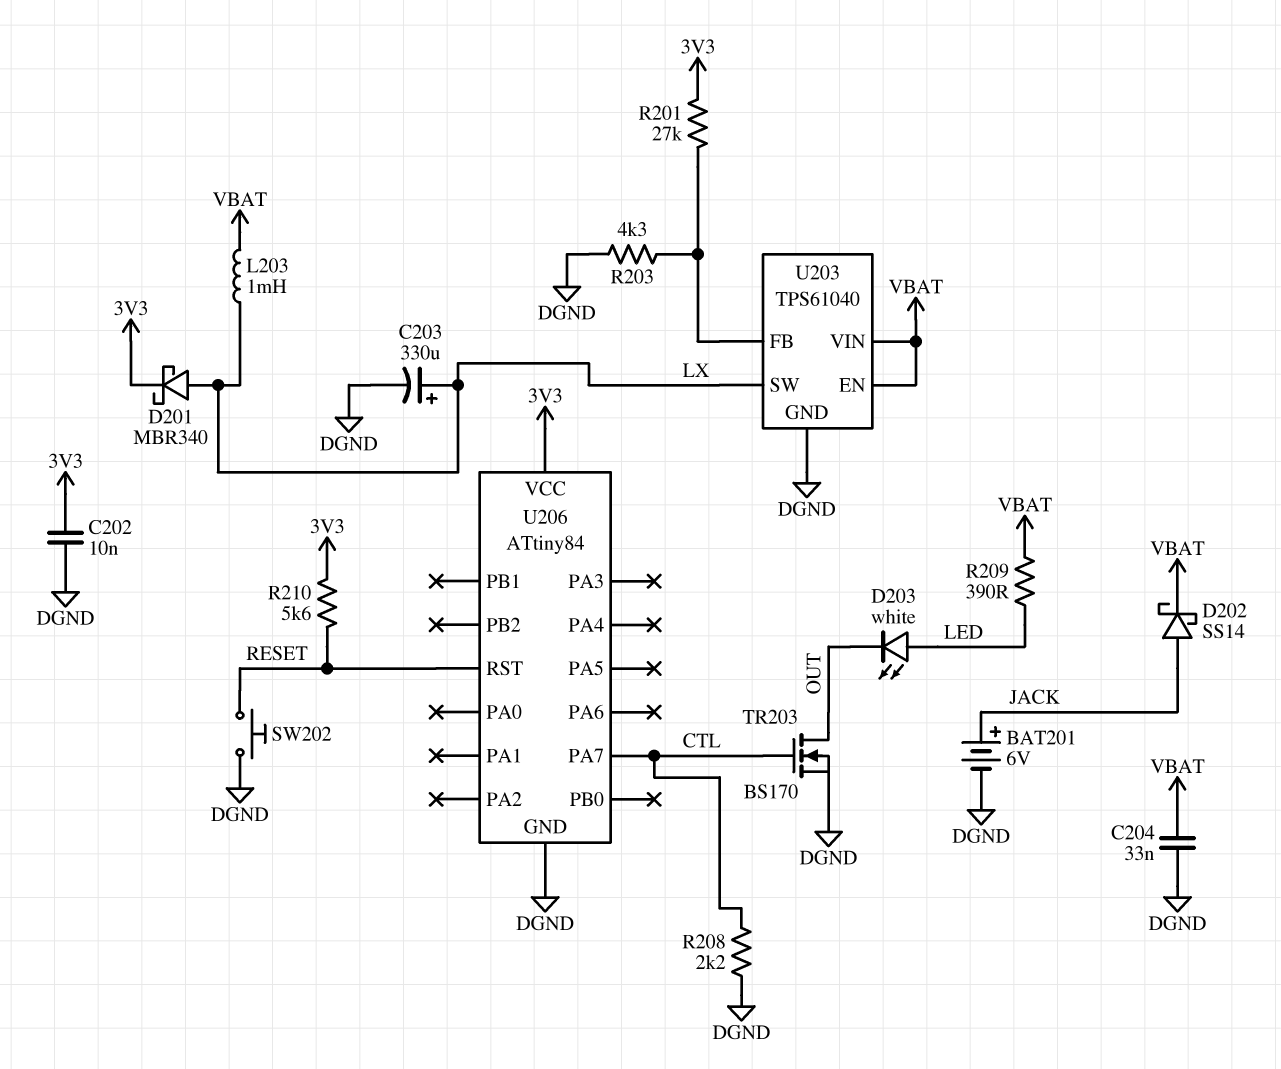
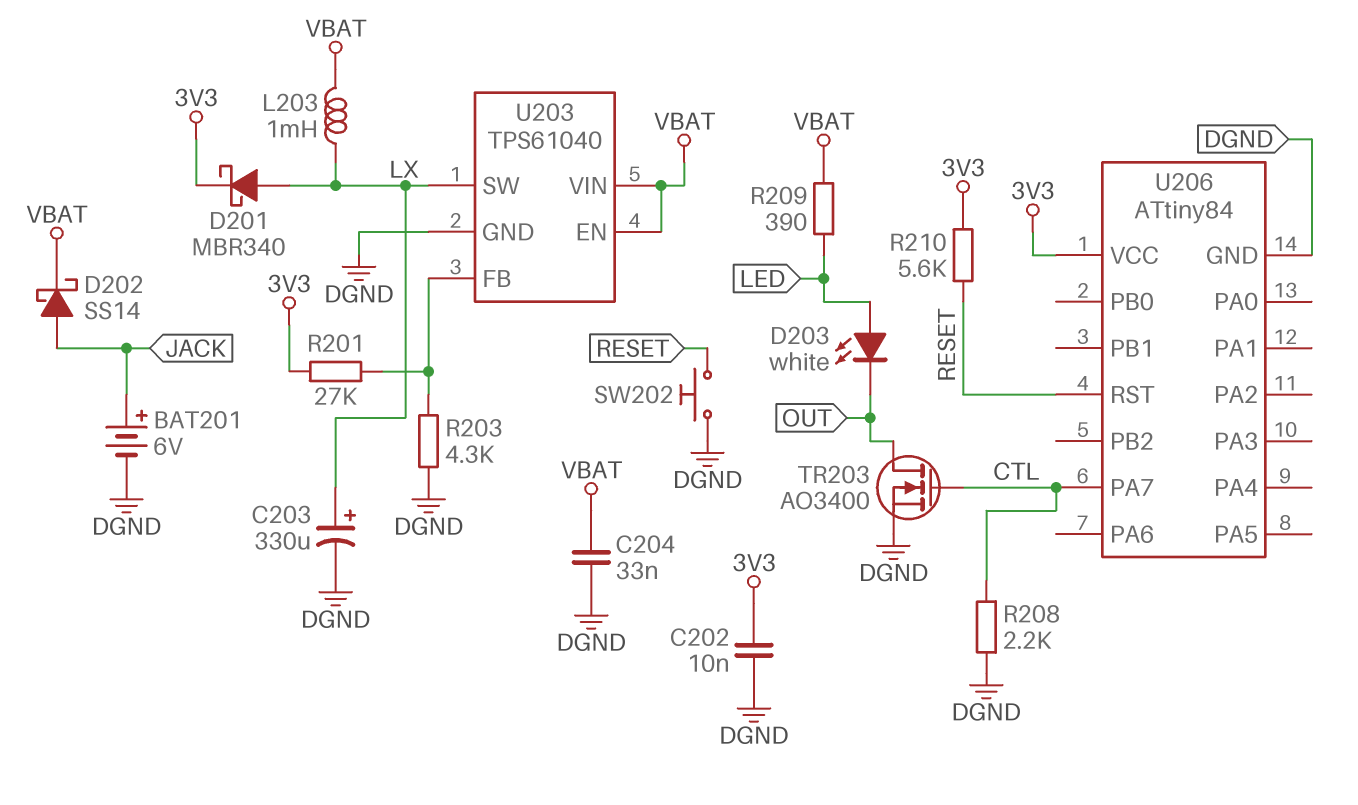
TR203: NMOS BS170 (G CTL, D OUT, S DGND) -> NMOS AO3400 (G CTL, D OUT, S DGND)

